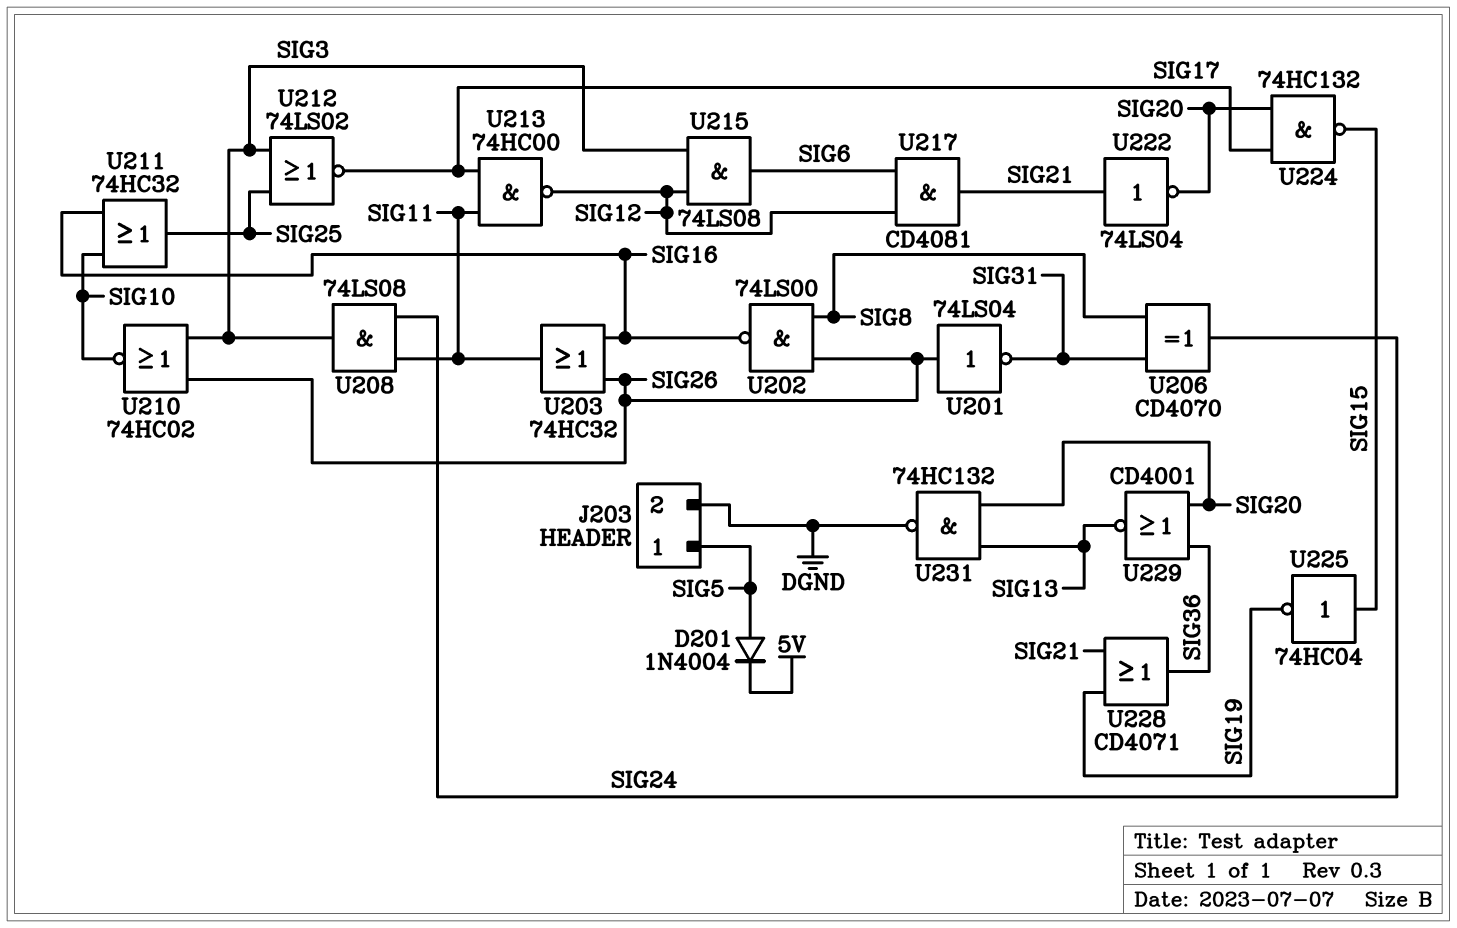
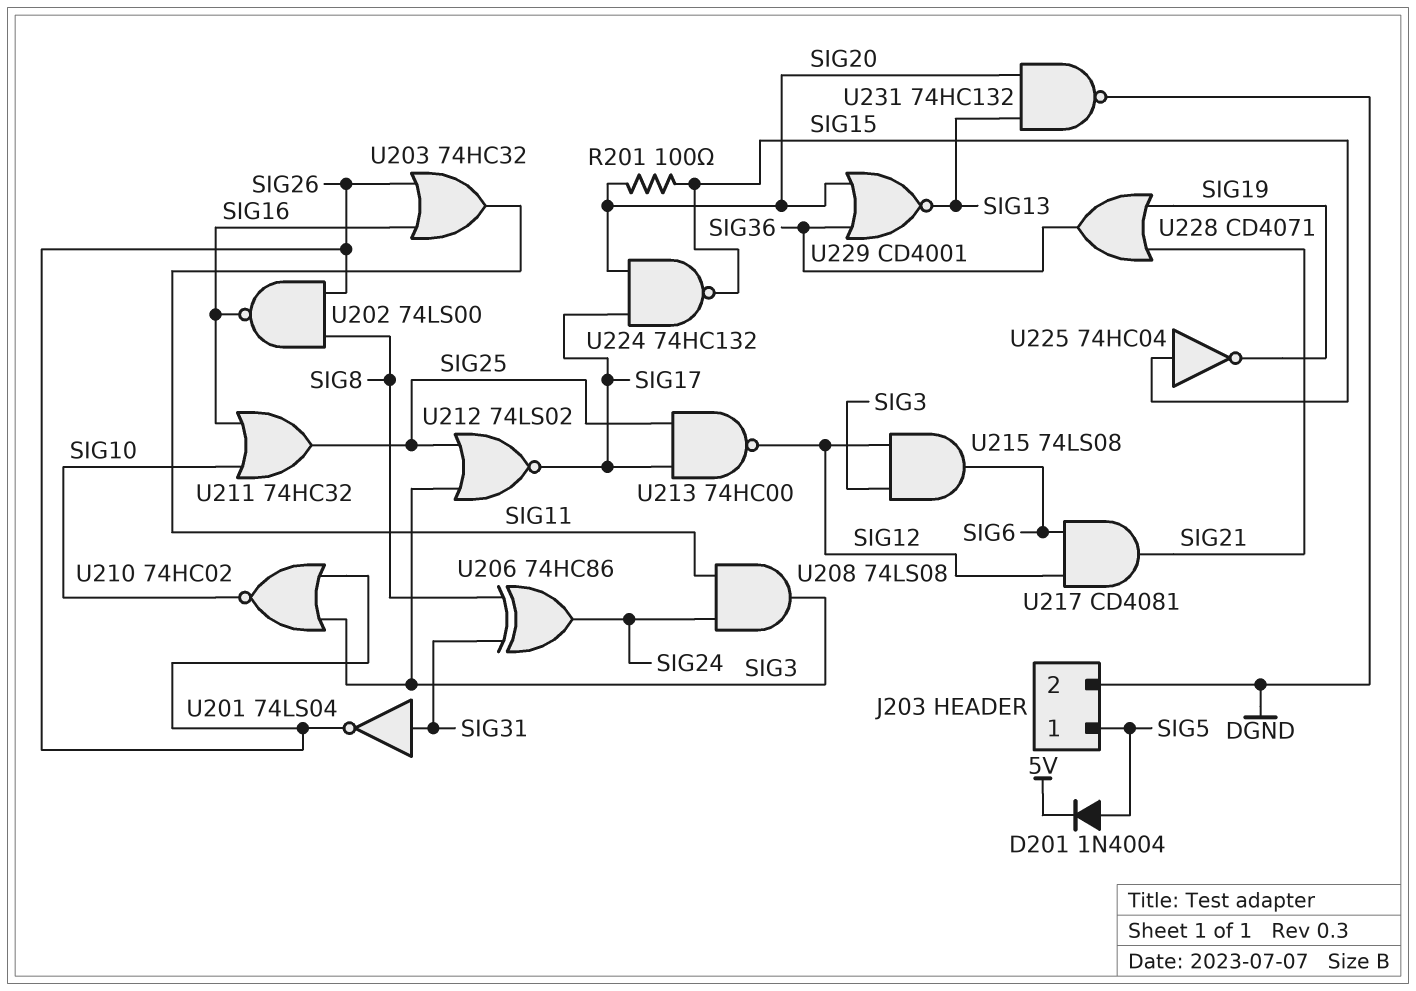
R201: none -> 100 (SIG15, SIG20)
U201: NOT 74LS04 (in SIG26, out SIG31) -> NOT 74LS04 (in SIG31, out SIG26)
U206: XOR CD4070 (in SIG8, in SIG31, out SIG24) -> XOR 74HC86 (in SIG8, in SIG31, out SIG24)
U213: NAND 74HC00 (in SIG11, in SIG17, out SIG12) -> NAND 74HC00 (in SIG17, in SIG25, out SIG12)
U222: NOT 74LS04 (in SIG21, out SIG20) -> none

